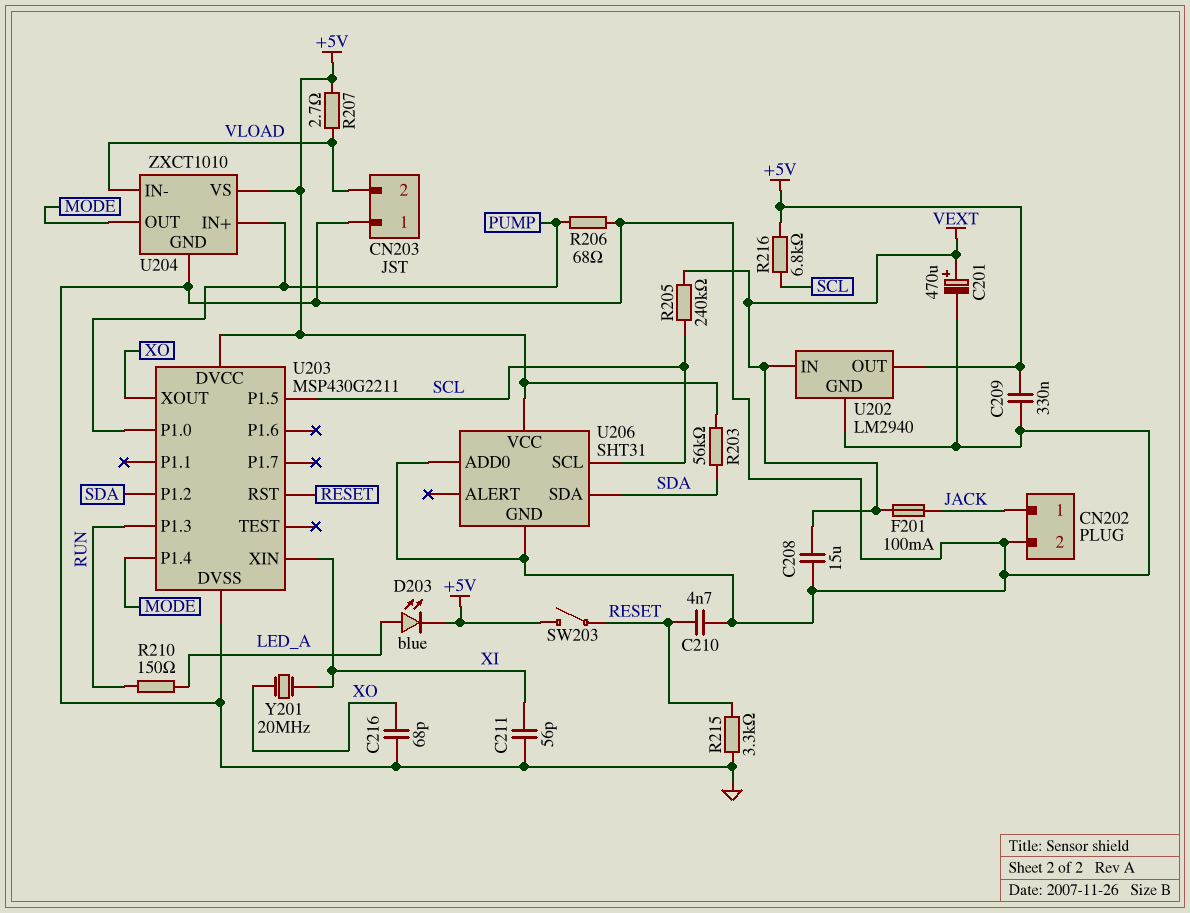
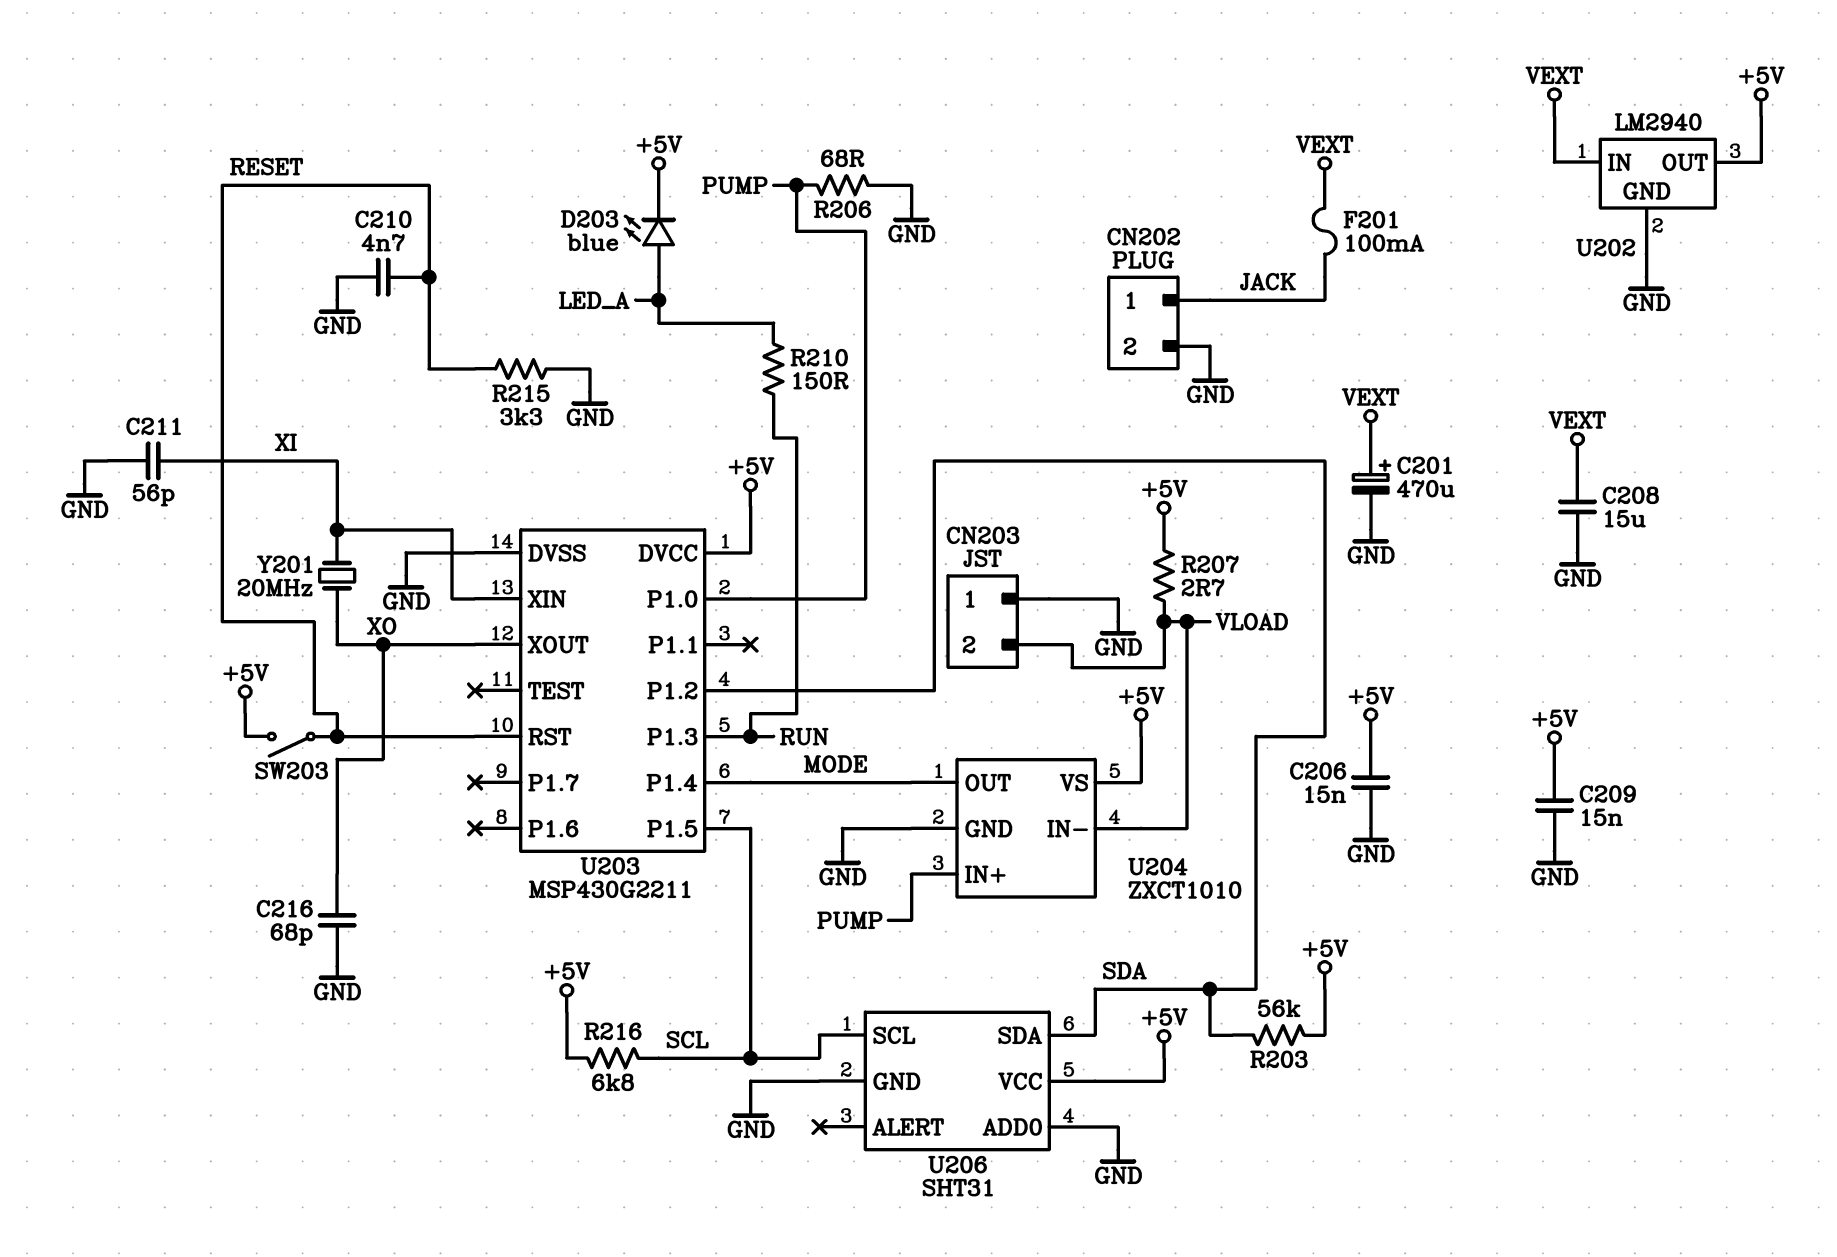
C206: none -> 15nF (+5V, GND)
C209: 330nF (+5V, GND) -> 15nF (+5V, GND)
R205: 240k (SCL, VEXT) -> none

